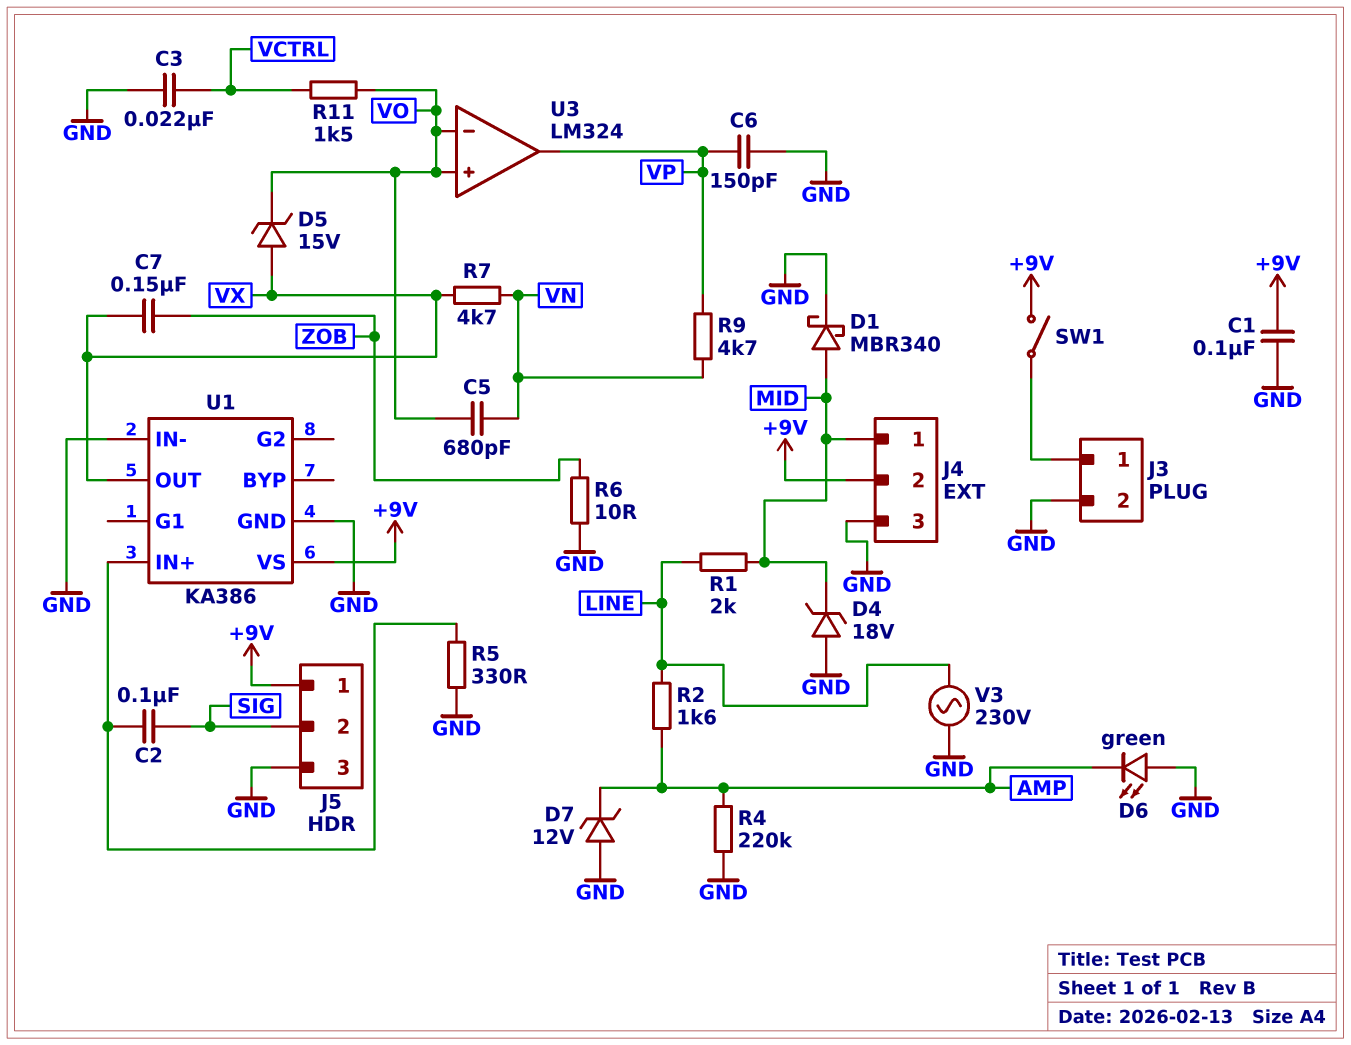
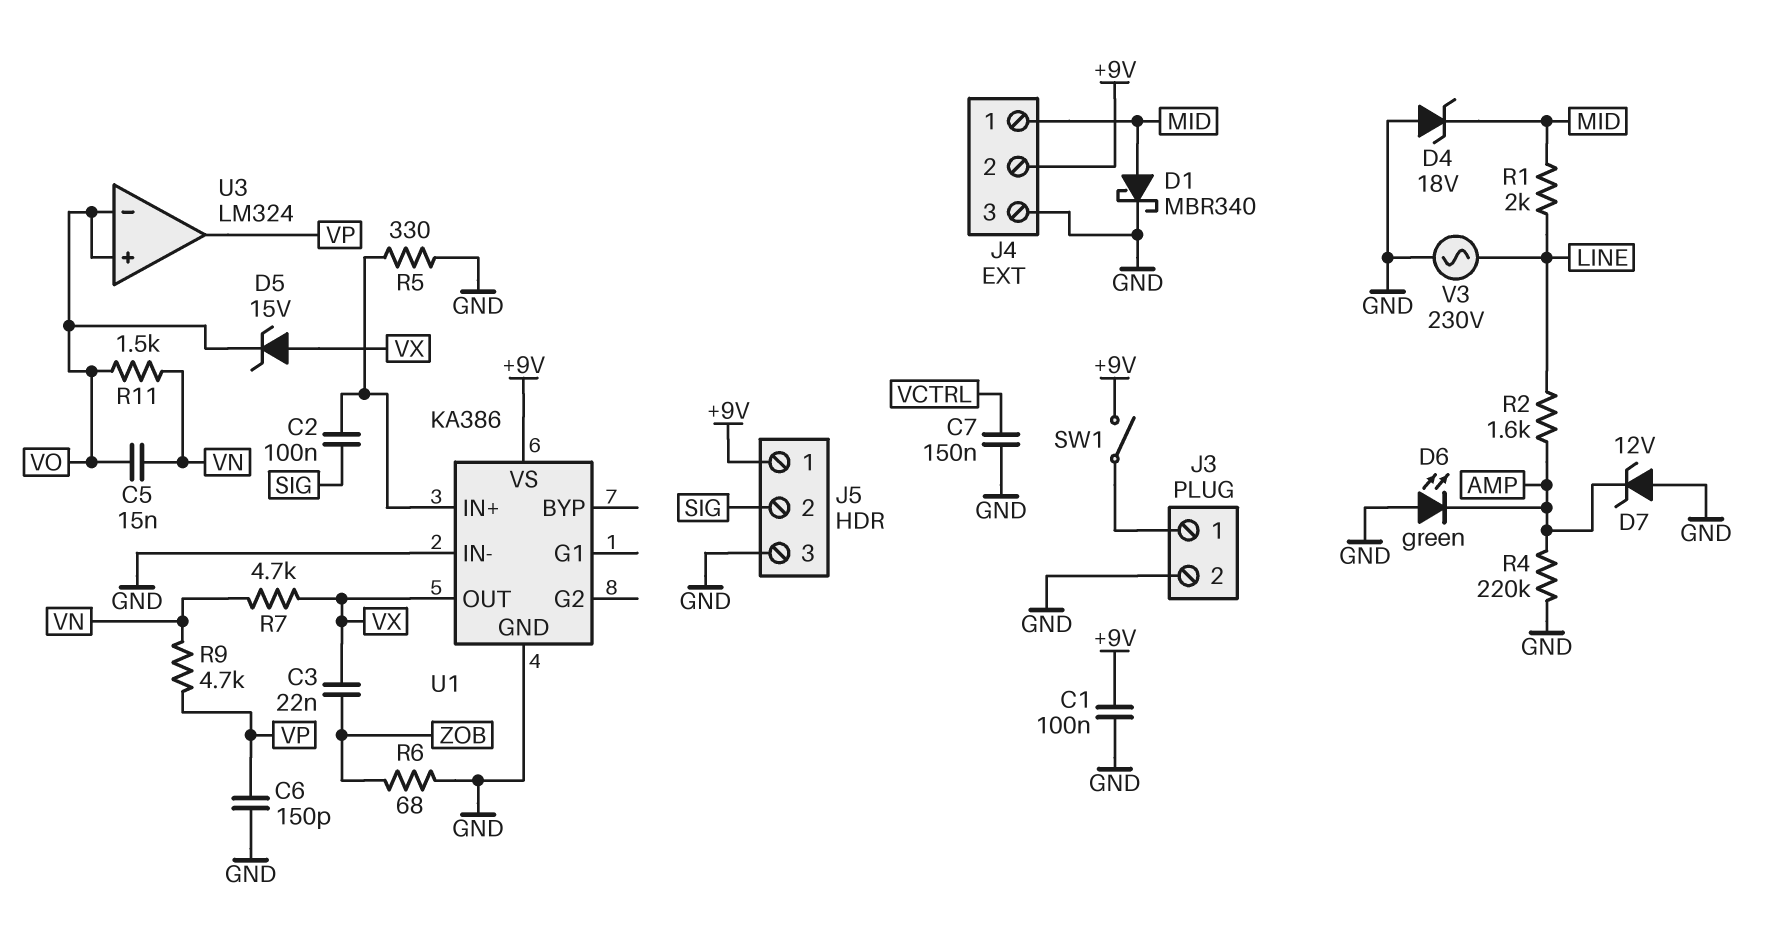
C3: 22nF (GND, VCTRL) -> 22nF (VX, ZOB)
C5: 680pF (VN, VO) -> 15nF (VN, VO)
C7: 150nF (VX, ZOB) -> 150nF (GND, VCTRL)
R6: 10 (GND, ZOB) -> 68 (GND, ZOB)
R11: 1.5k (VCTRL, VO) -> 1.5k (VN, VO)

